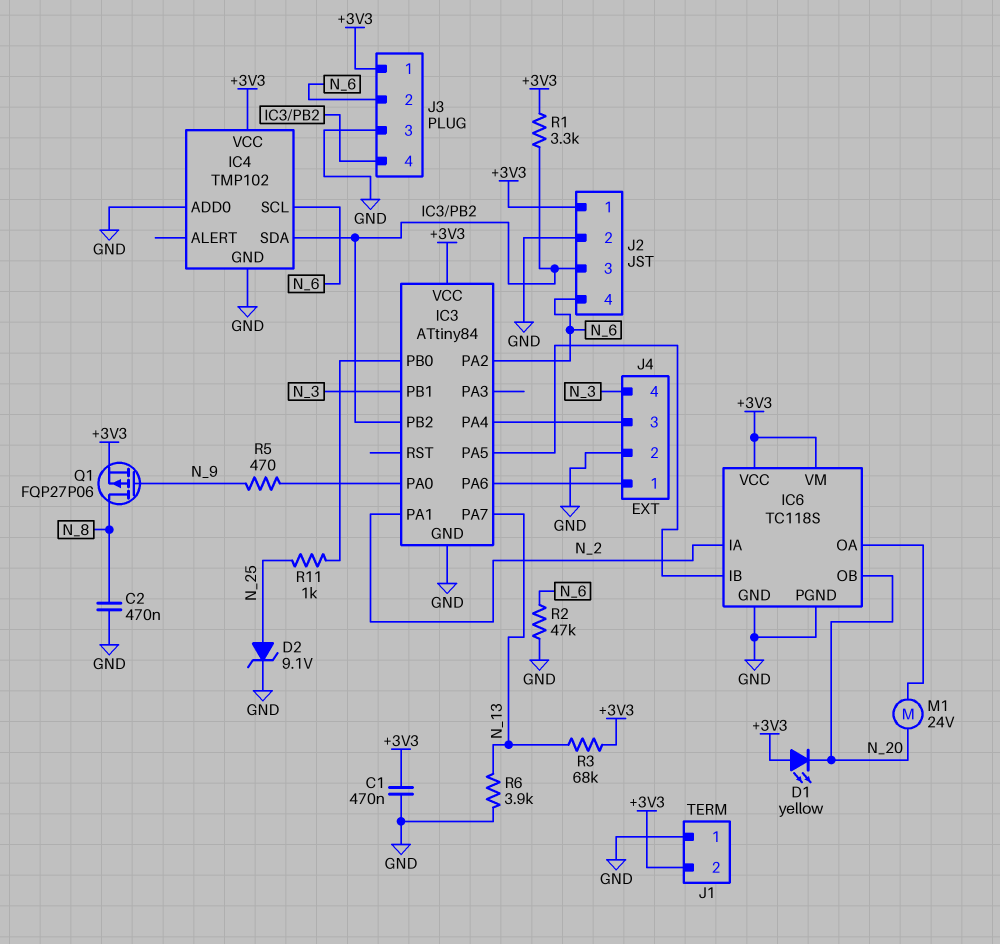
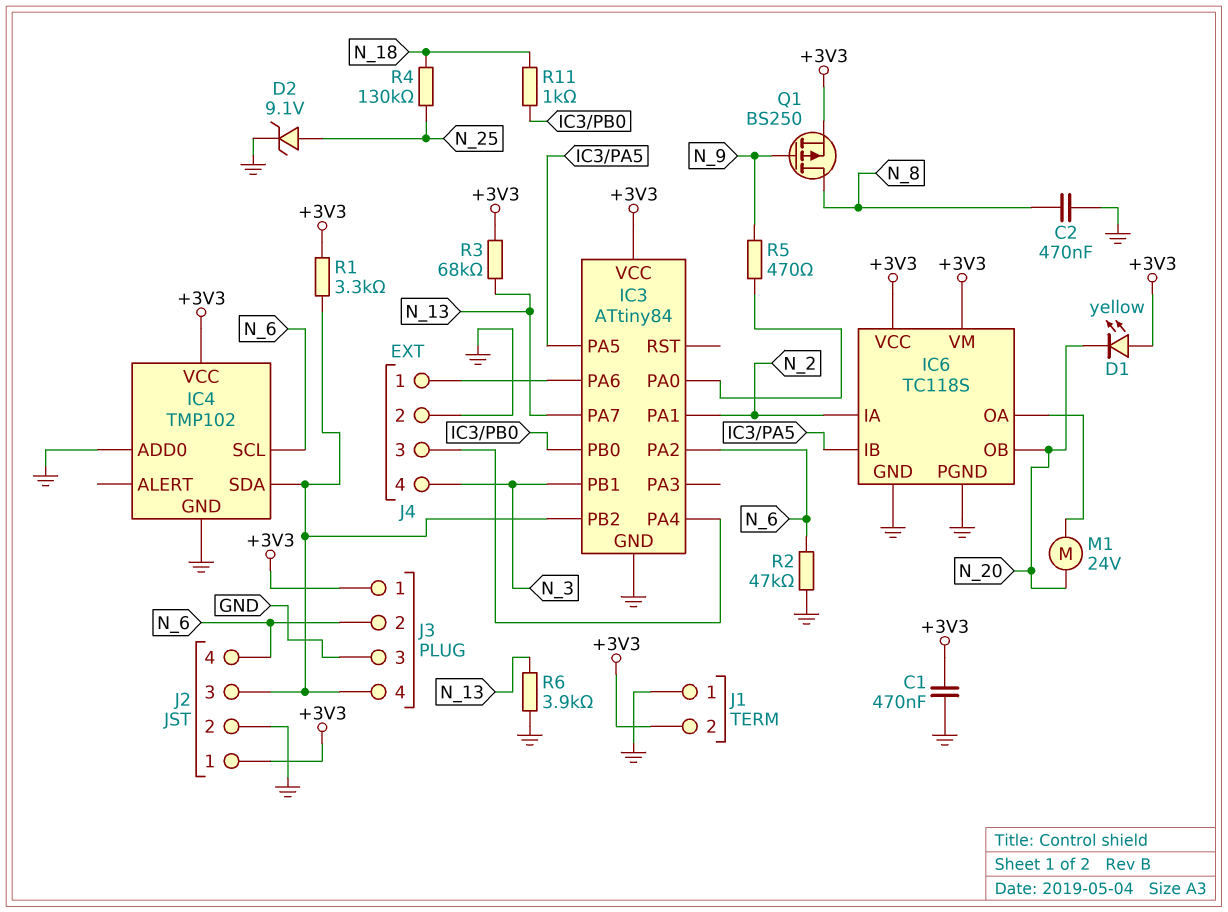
Q1: PMOS FQP27P06 (G N_9, D N_8, S +3V3) -> PMOS BS250 (G N_9, D N_8, S +3V3)
R4: none -> 130k (N_18, N_25)
R11: 1k (IC3/PB0, N_25) -> 1k (IC3/PB0, N_18)

